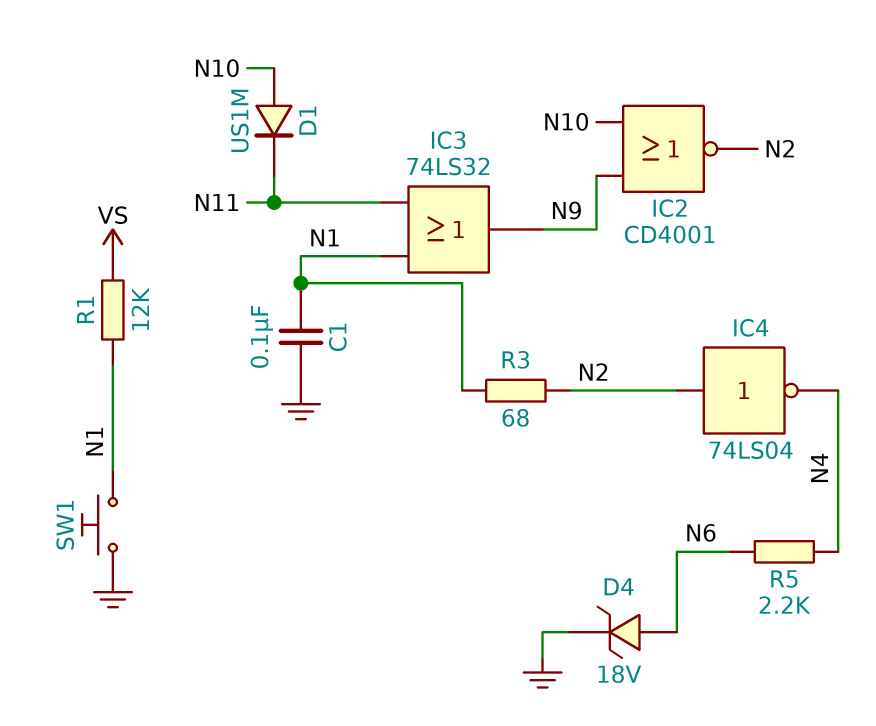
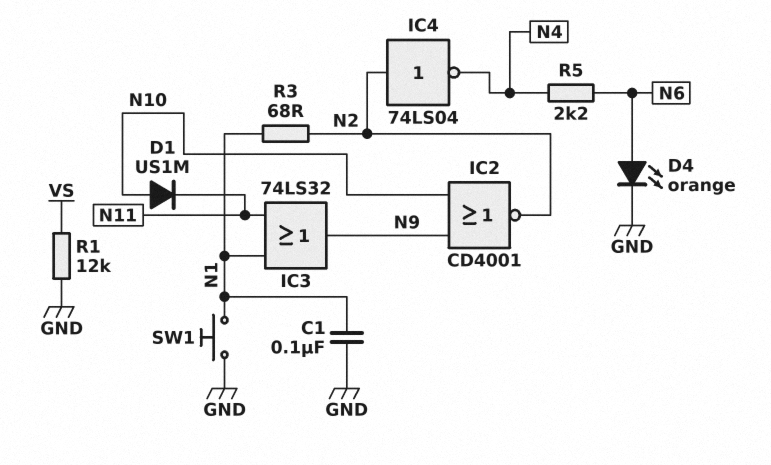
D4: zener 18V (A N6, K GND) -> LED orange (A N6, K GND)
R1: 12k (N1, VS) -> 12k (GND, VS)

